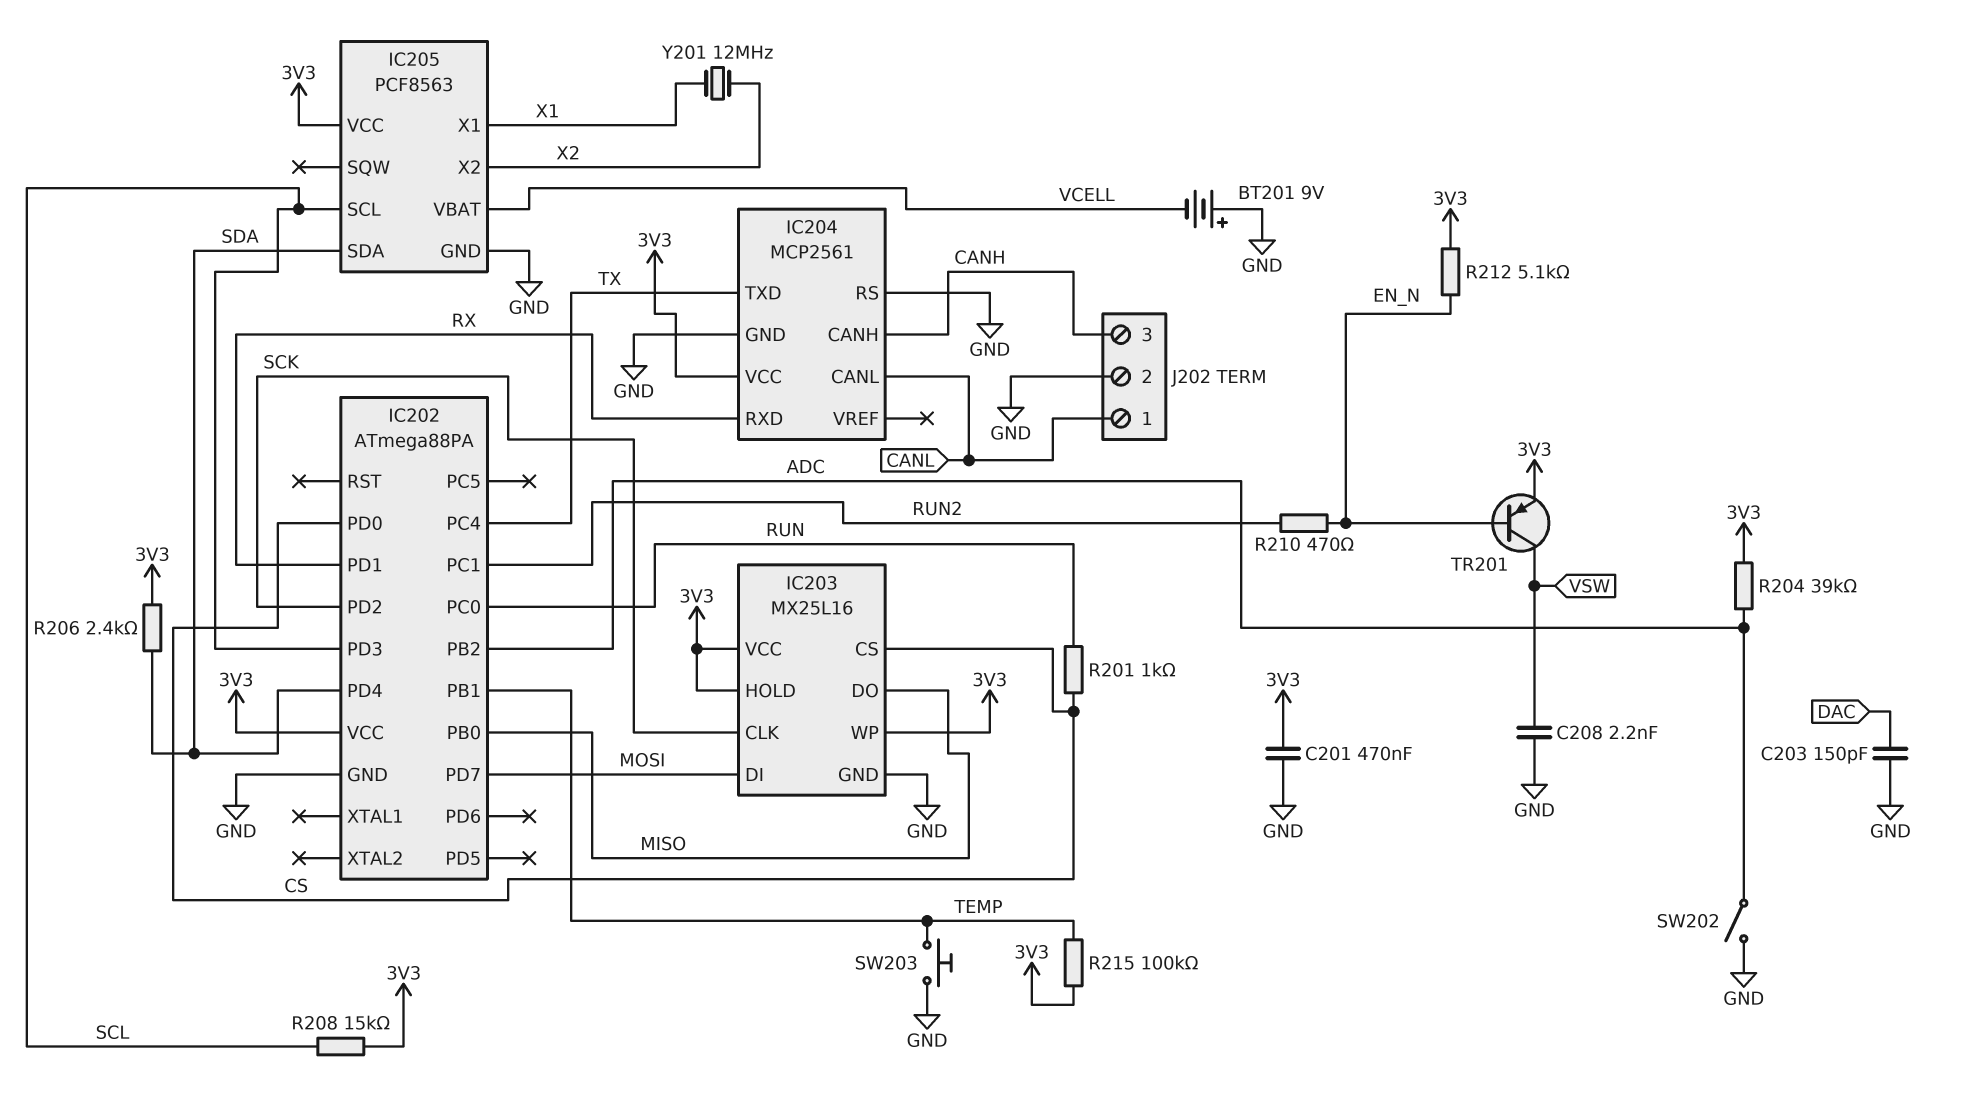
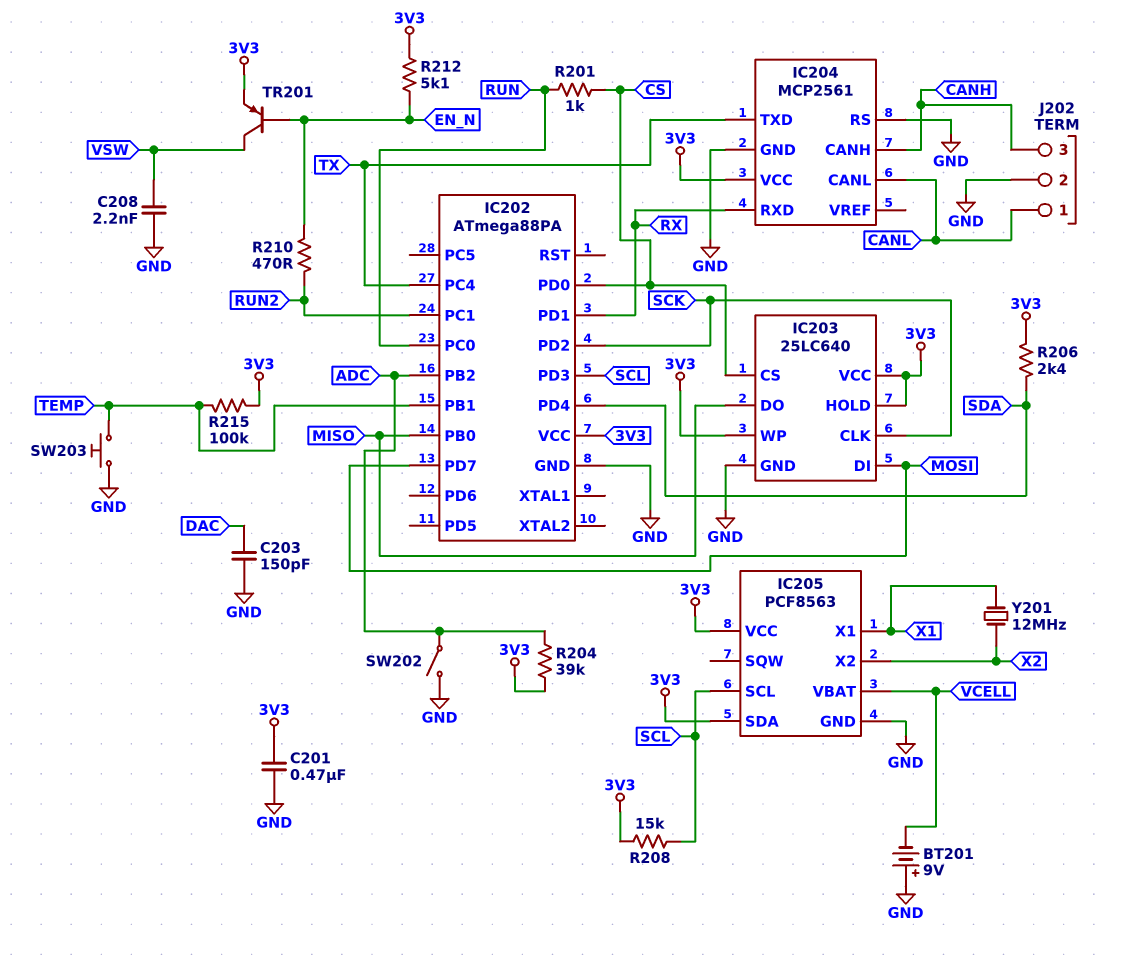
IC203: MX25L16 -> 25LC640
IC205 pin SDA: SDA -> 3V3

